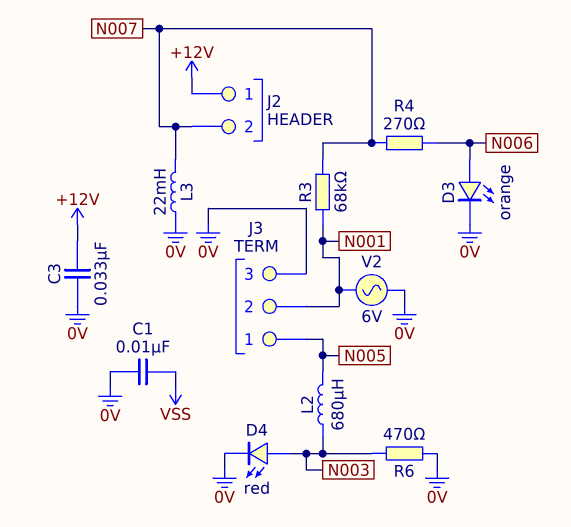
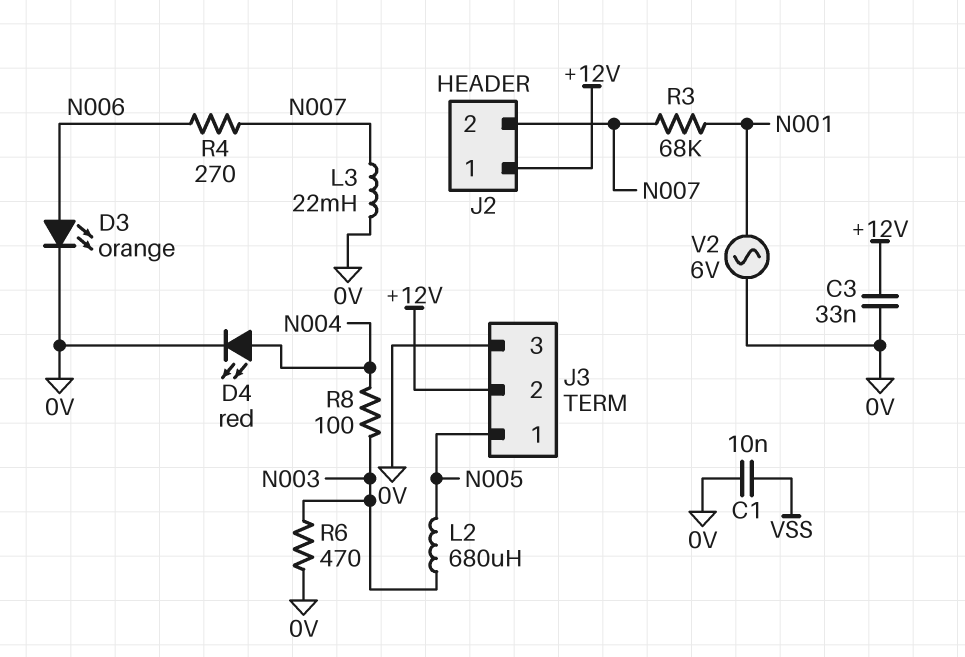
D4: LED red (A N003, K 0V) -> LED red (A N004, K 0V)
J3 pin 2: N001 -> +12V
R8: none -> 100 (N003, N004)

